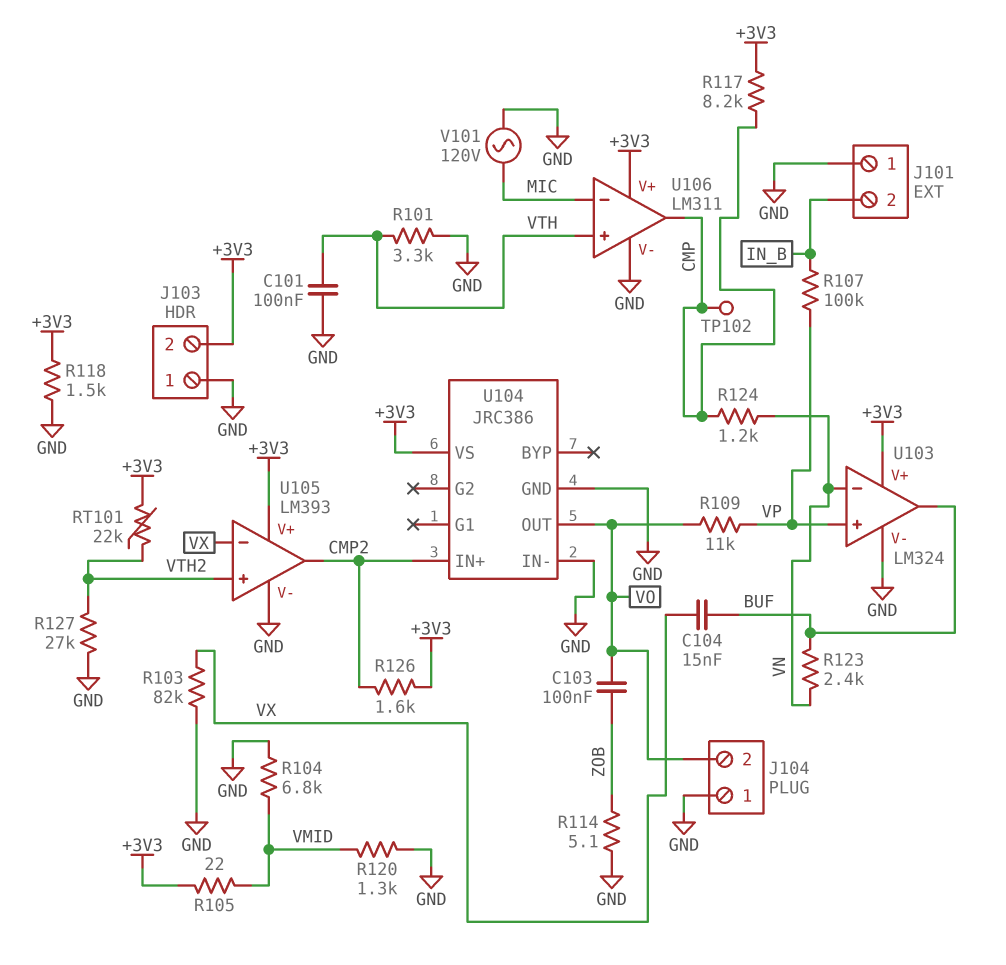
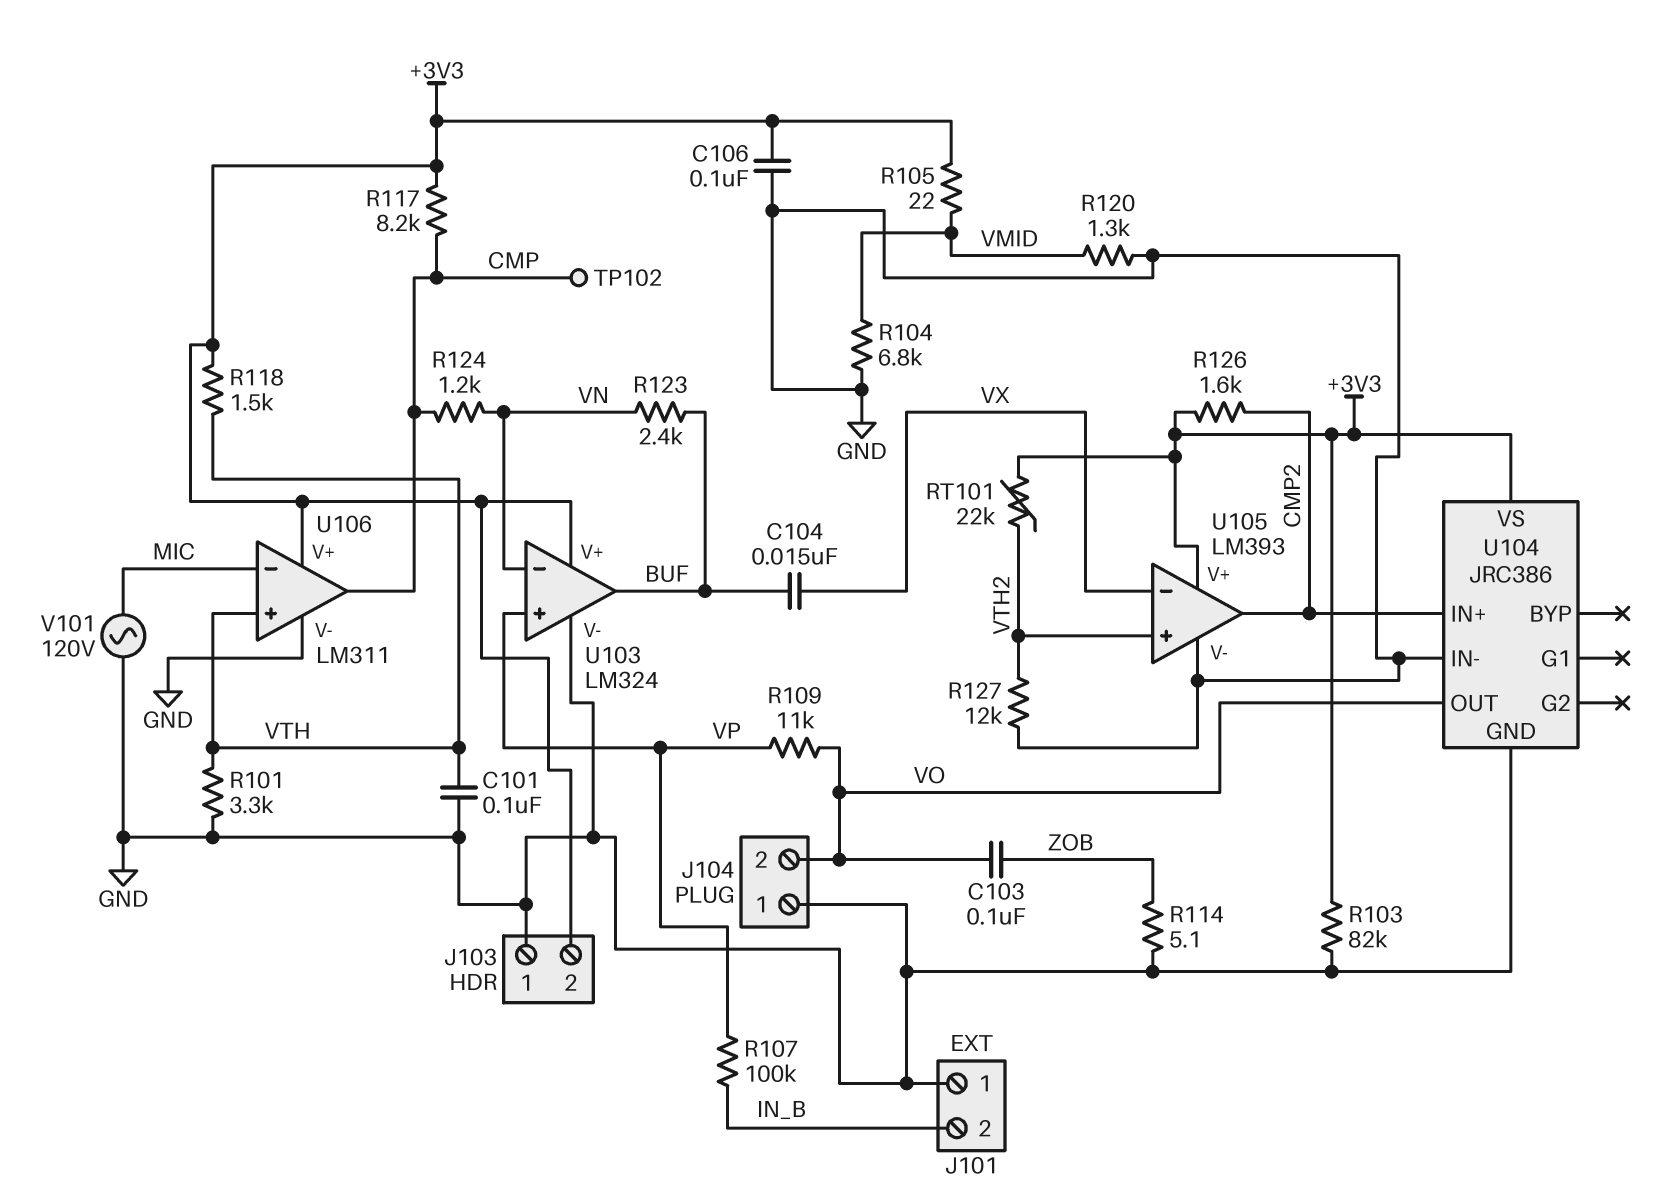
C106: none -> 100nF (+3V3, GND)
R103: 82k (GND, VX) -> 82k (+3V3, GND)
R118: 1.5k (+3V3, GND) -> 1.5k (+3V3, VTH)
R127: 27k (GND, VTH2) -> 12k (GND, VTH2)

